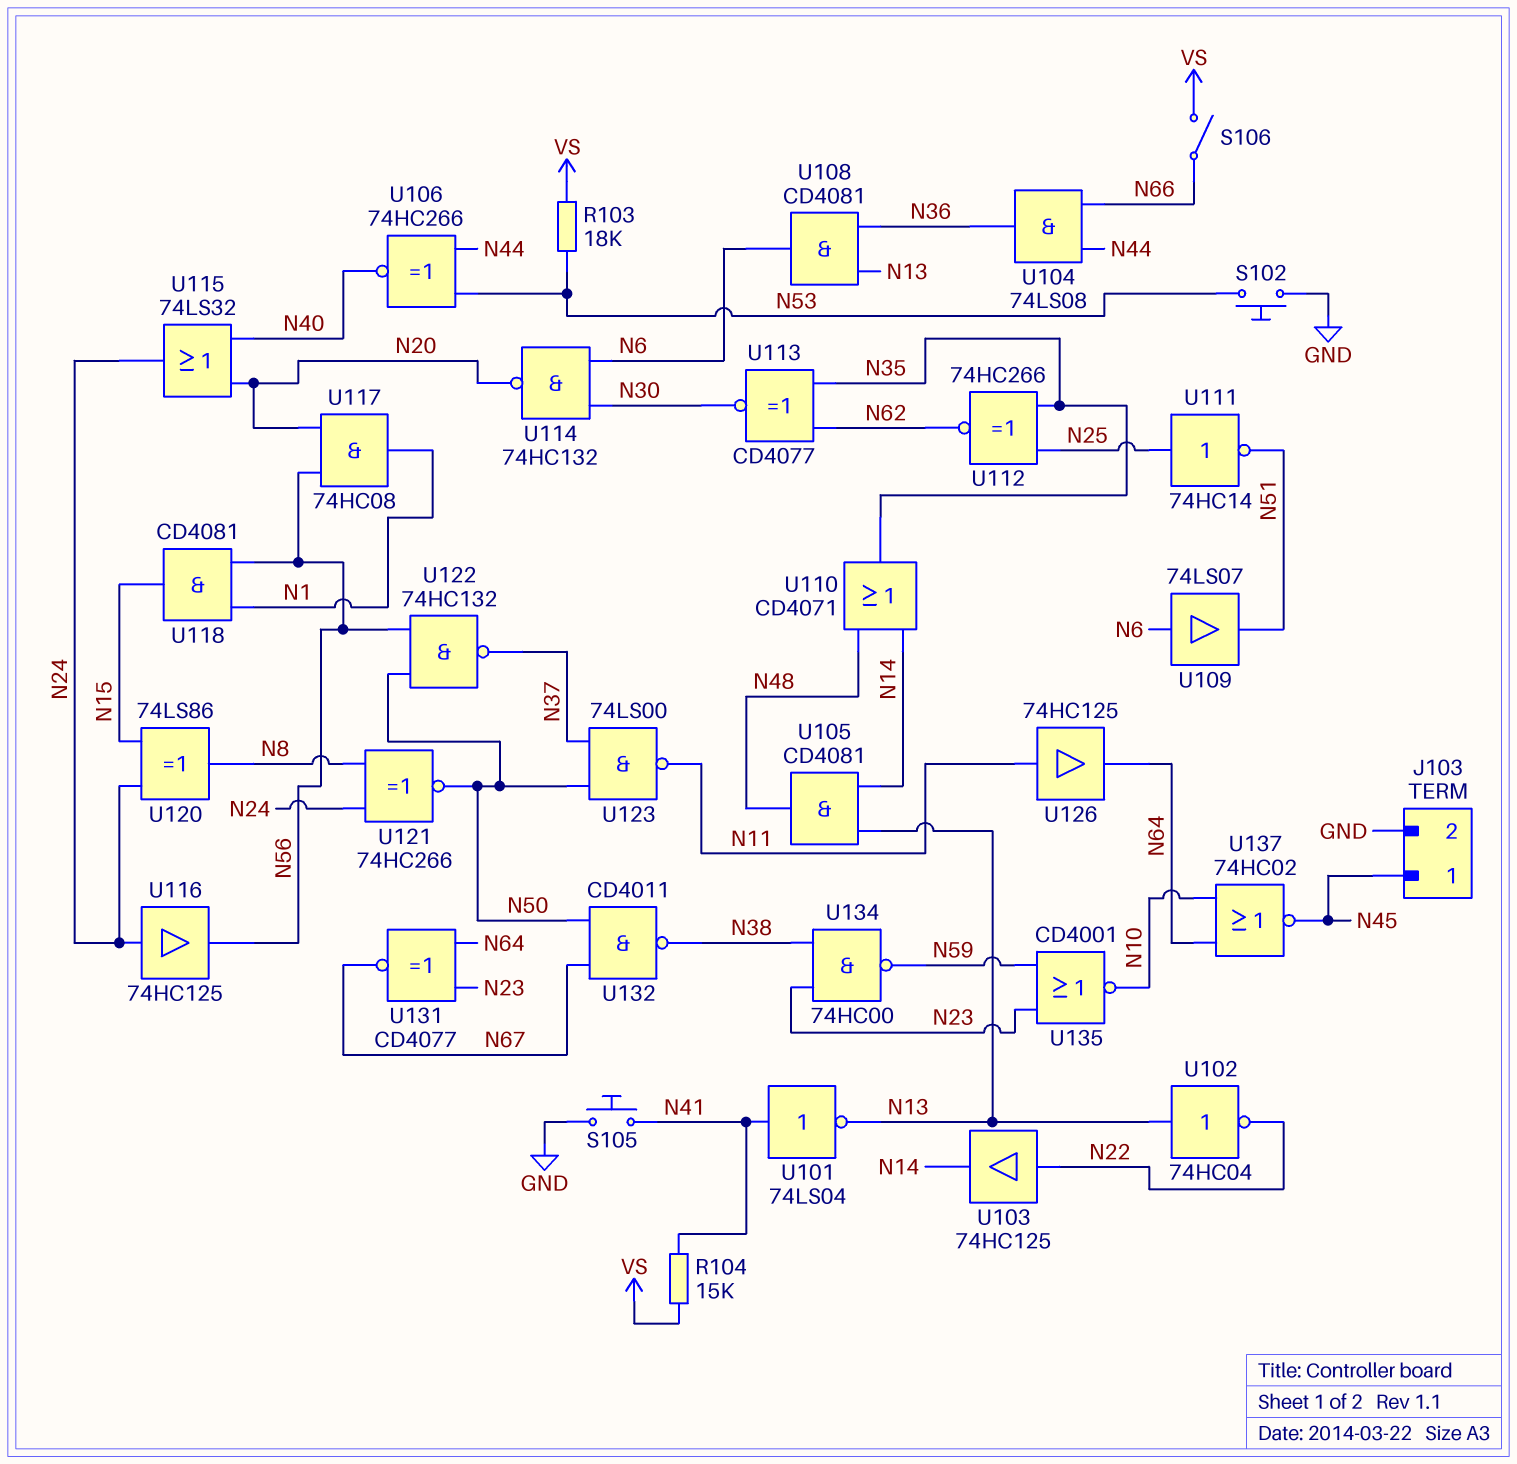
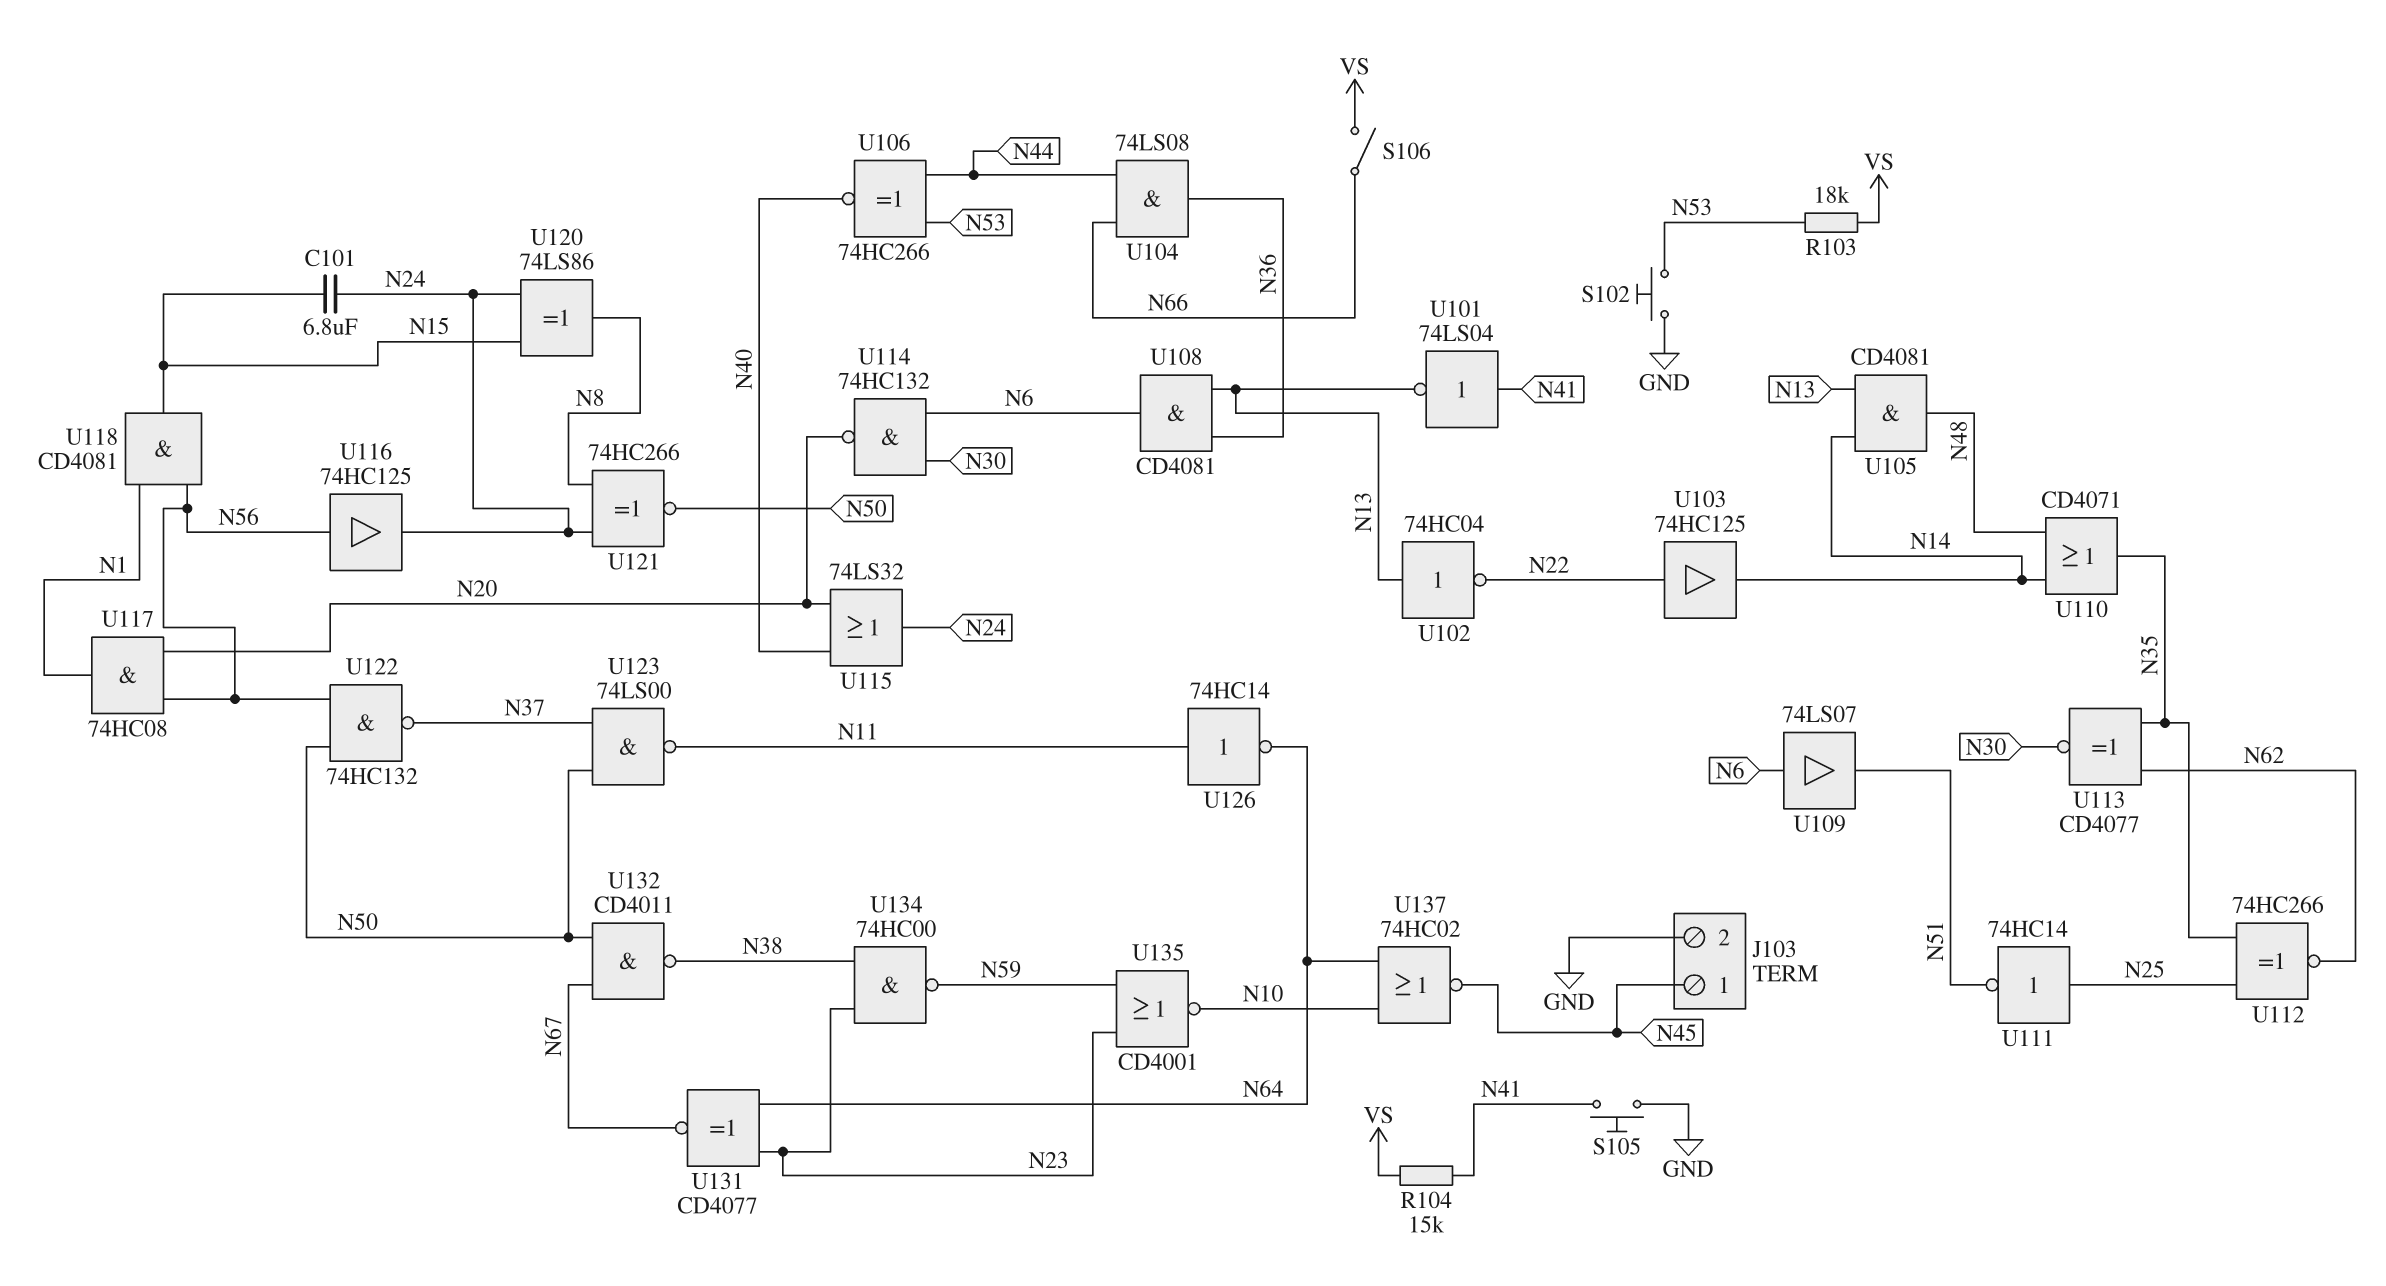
C101: none -> 6.8uF (N15, N24)
U116: buffer 74HC125 (in N24, out N56) -> buffer 74HC125 (in N56, out N24)
U126: buffer 74HC125 (in N11, out N64) -> NOT 74HC14 (in N11, out N64)

